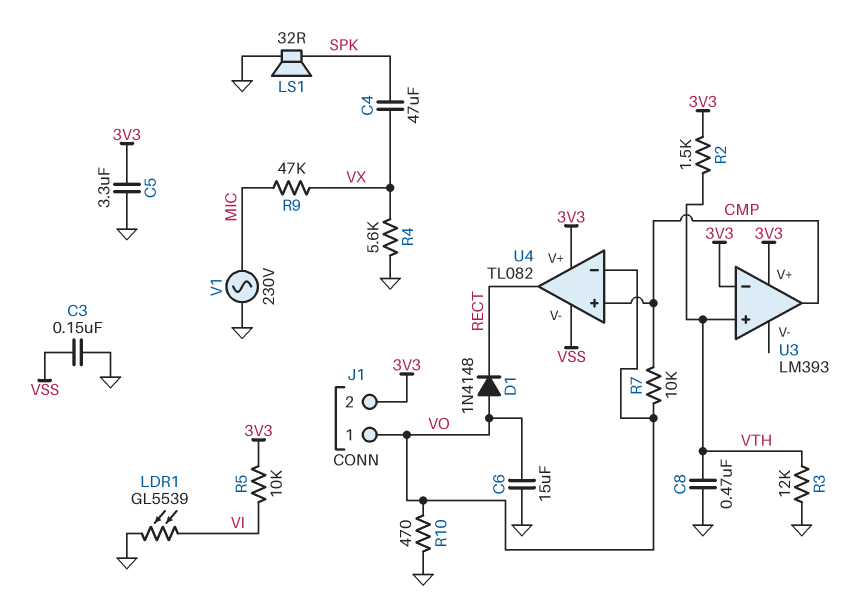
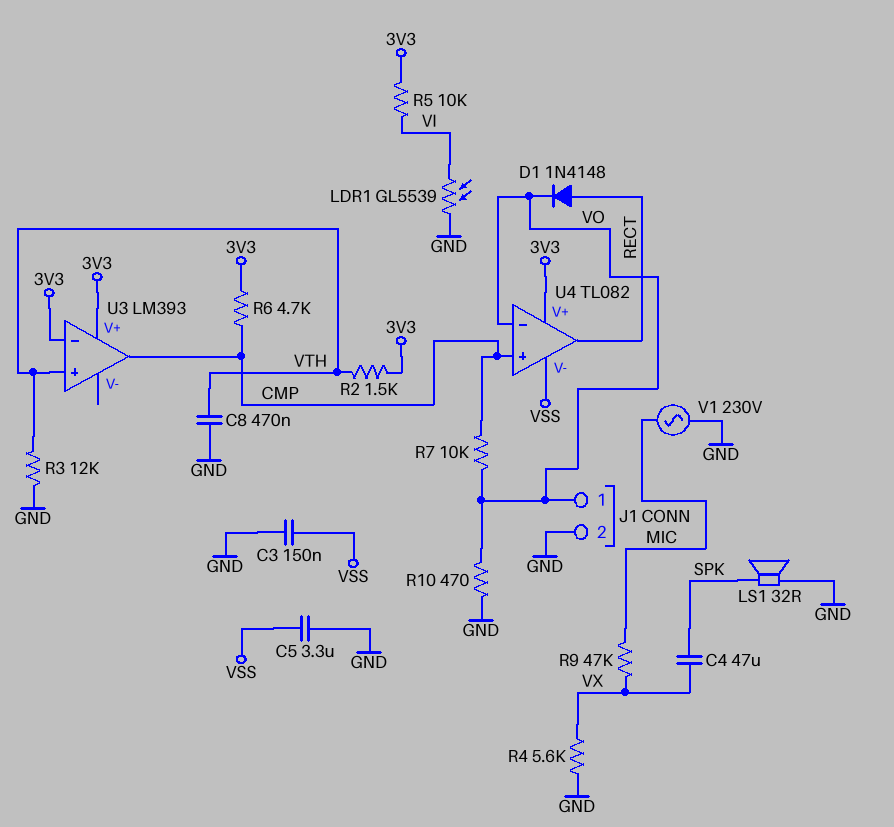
C5: 3.3uF (3V3, GND) -> 3.3uF (GND, VSS)
C6: 15uF (GND, VO) -> none
D1: diode 1N4148 (A VO, K RECT) -> diode 1N4148 (A RECT, K VO)
J1 pin 2: 3V3 -> GND
R6: none -> 4.7k (3V3, CMP)

